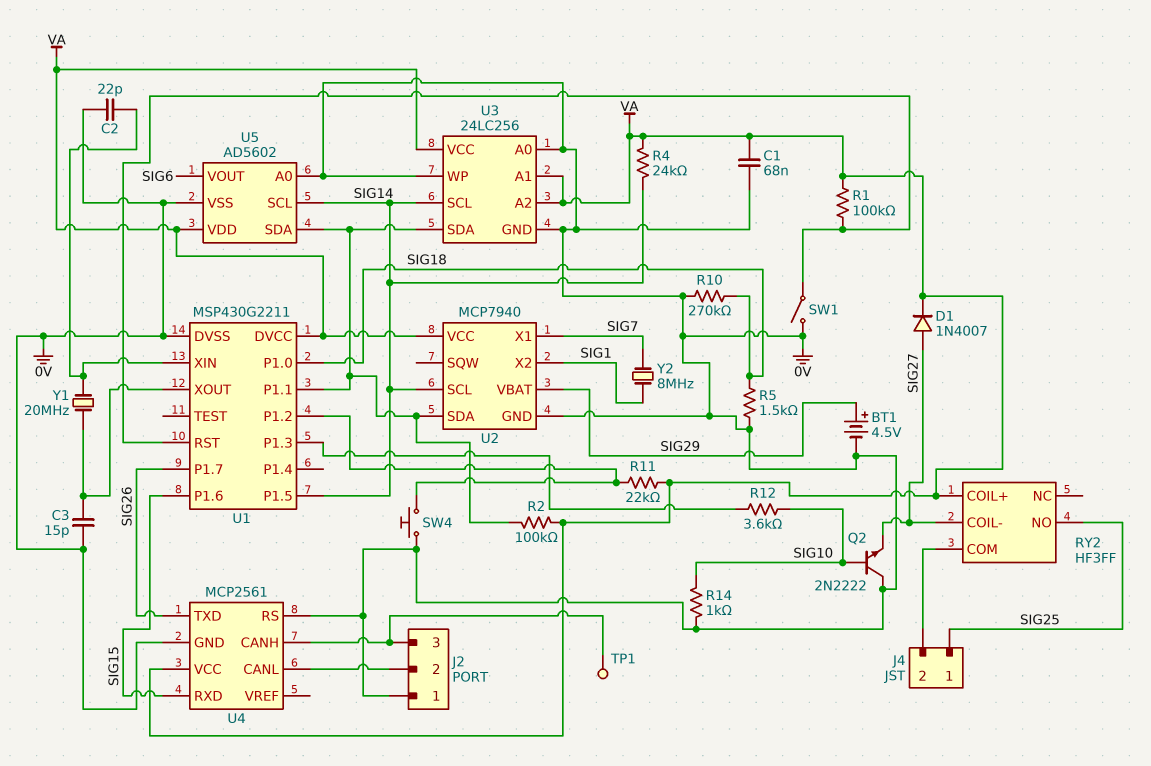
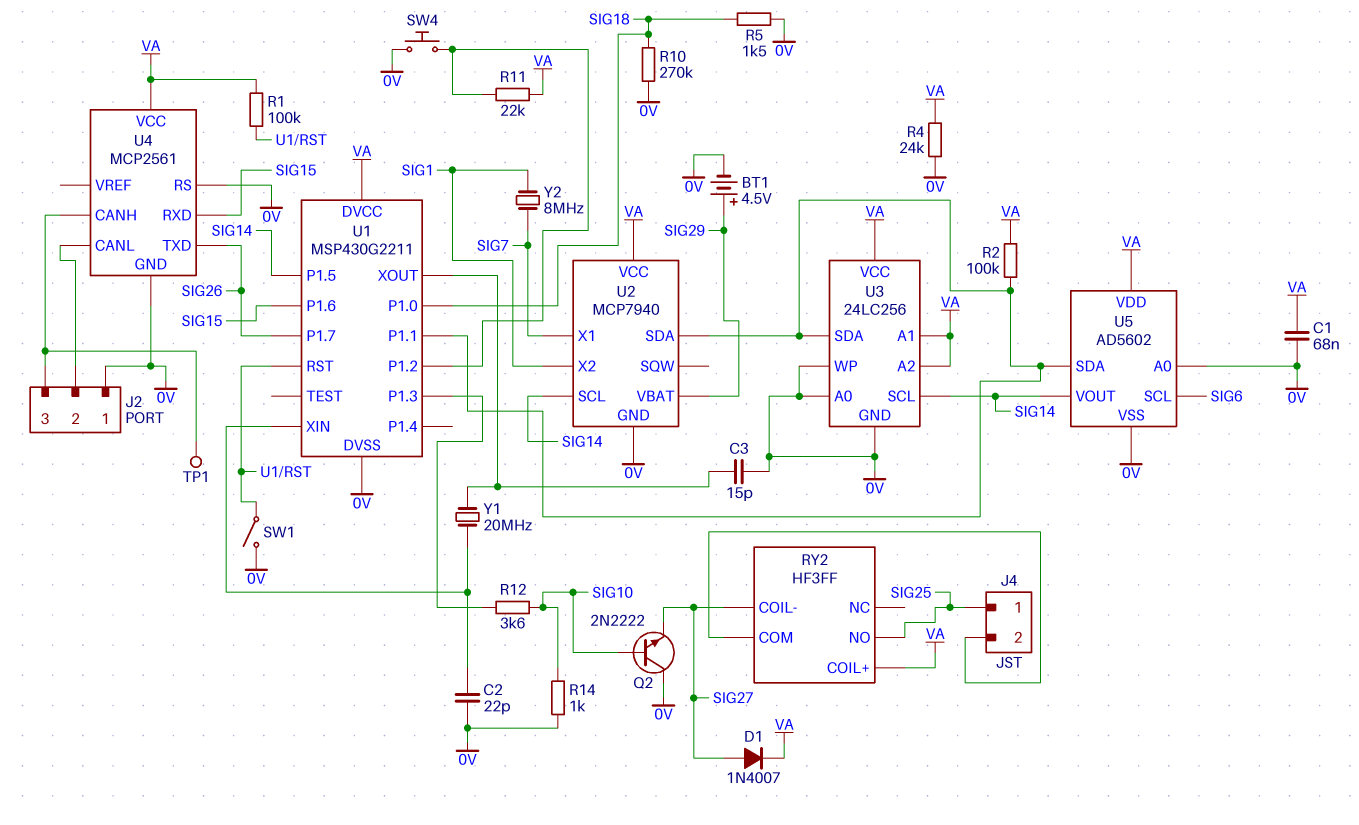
R4: 24k (SIG14, VA) -> 24k (0V, VA)
U5 pin SCL: SIG14 -> SIG6
U5 pin VOUT: SIG6 -> SIG14

